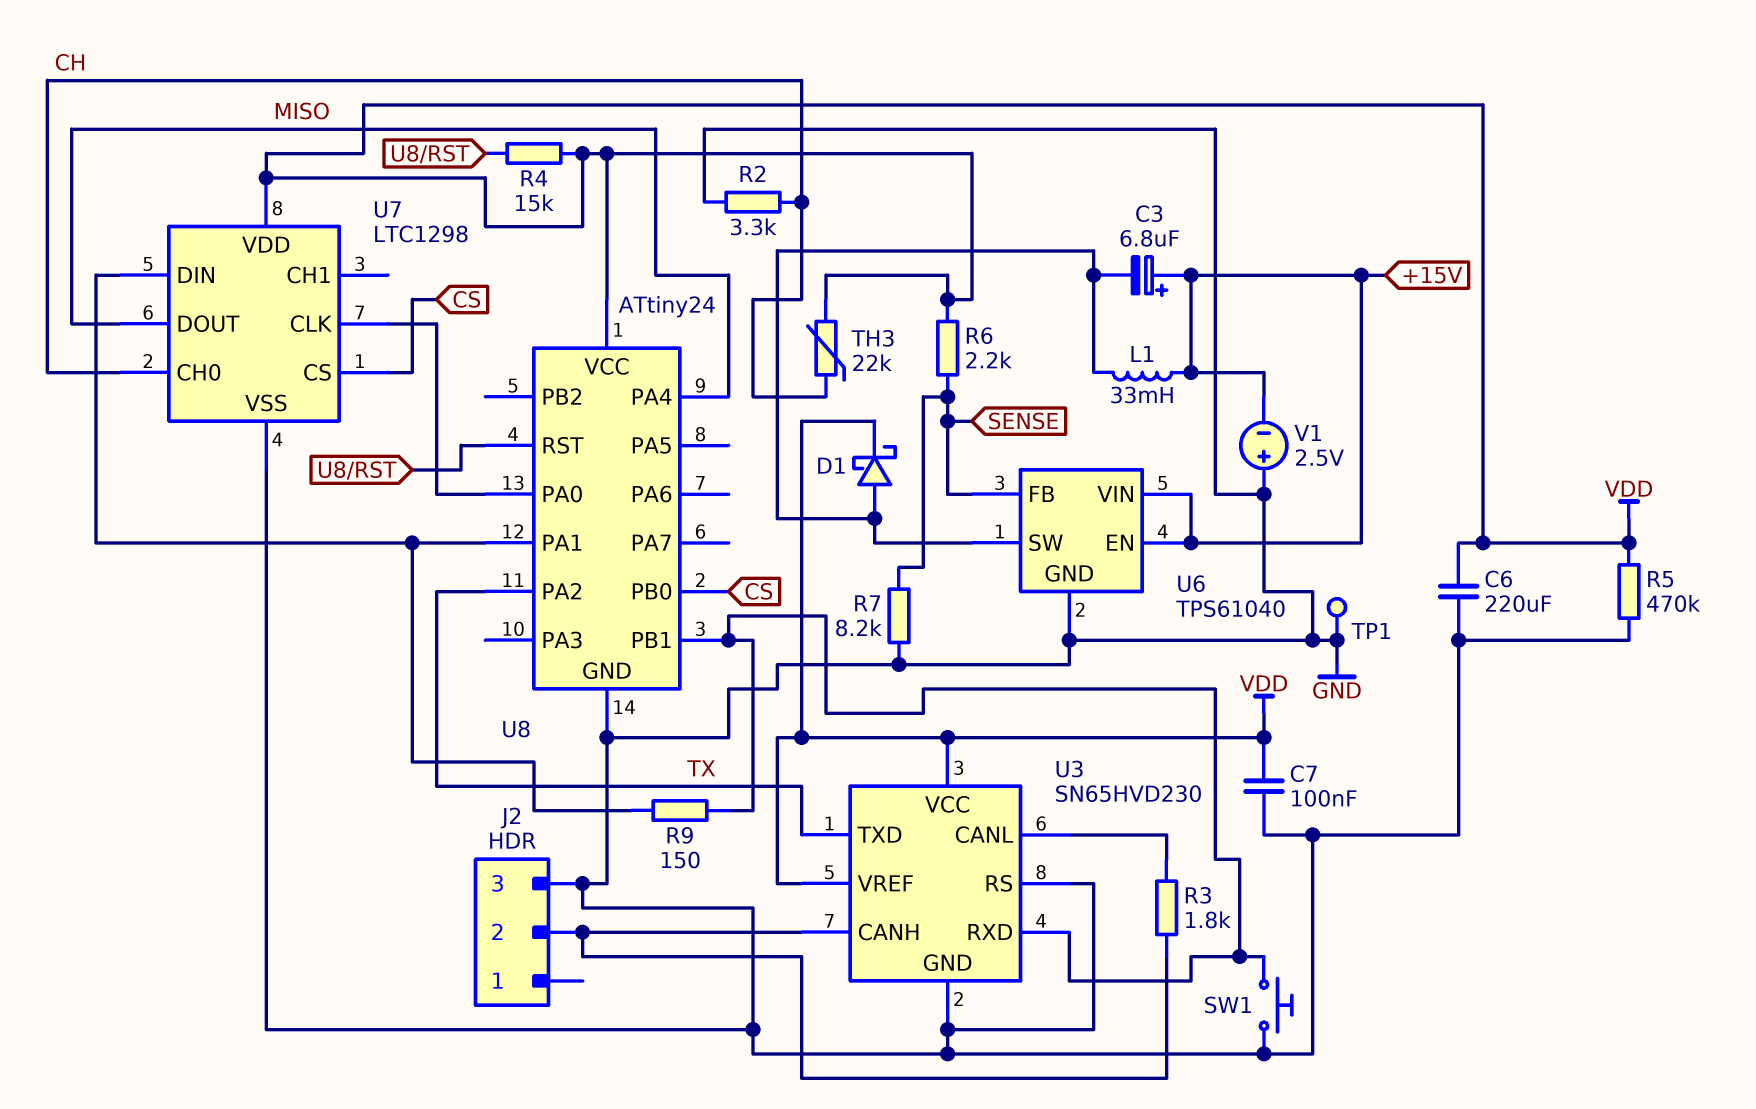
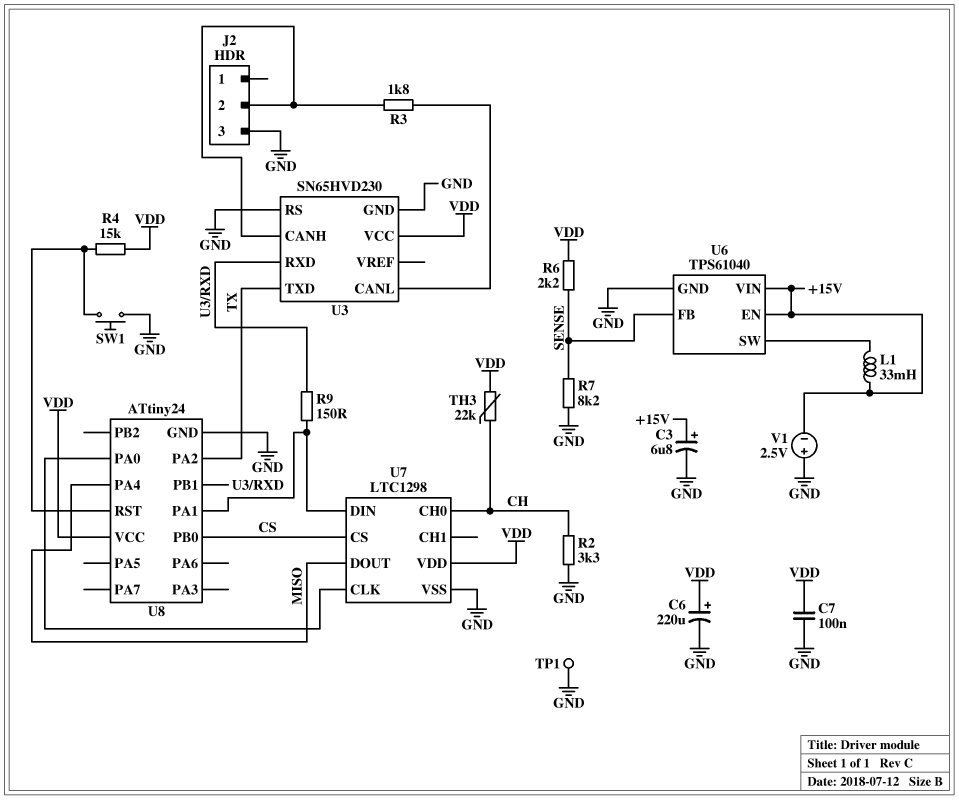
C3: 6.8uF (plus +15V, minus U6/SW) -> 6.8uF (plus +15V, minus GND)
C6: 220uF (GND, VDD) -> 220uF (plus VDD, minus GND)
D1: schottky (A U6/SW, K VDD) -> none
R5: 470k (GND, VDD) -> none
SW1: button (GND, U3/RXD) -> button (GND, U8/RST)
U3 pin VREF: VDD -> none

